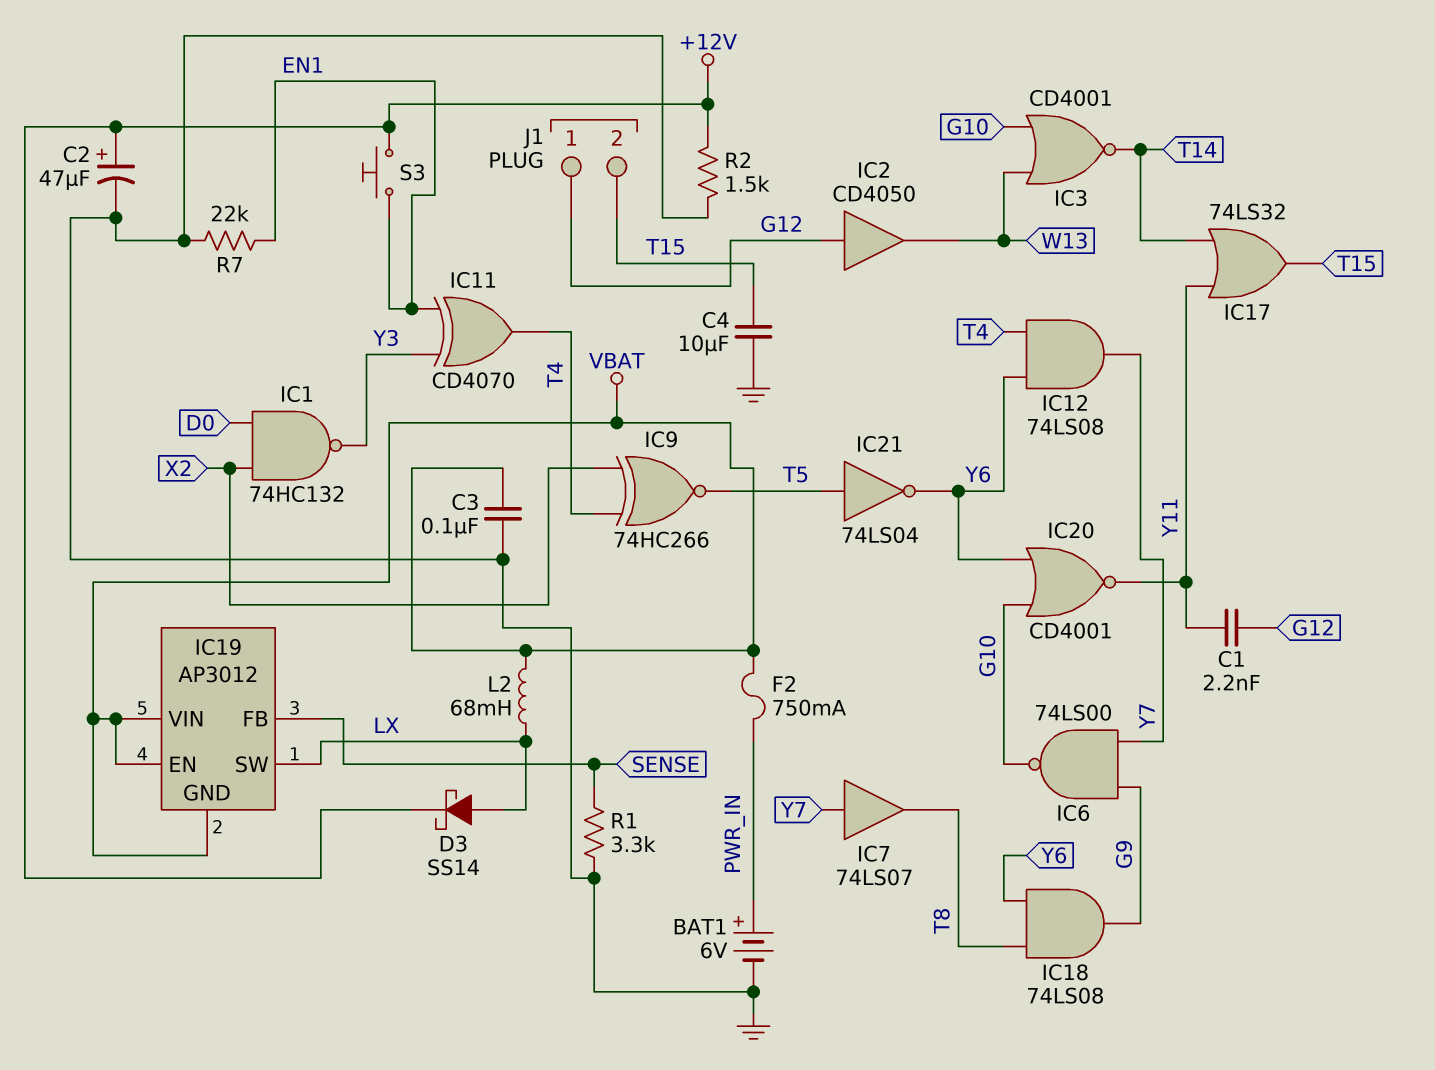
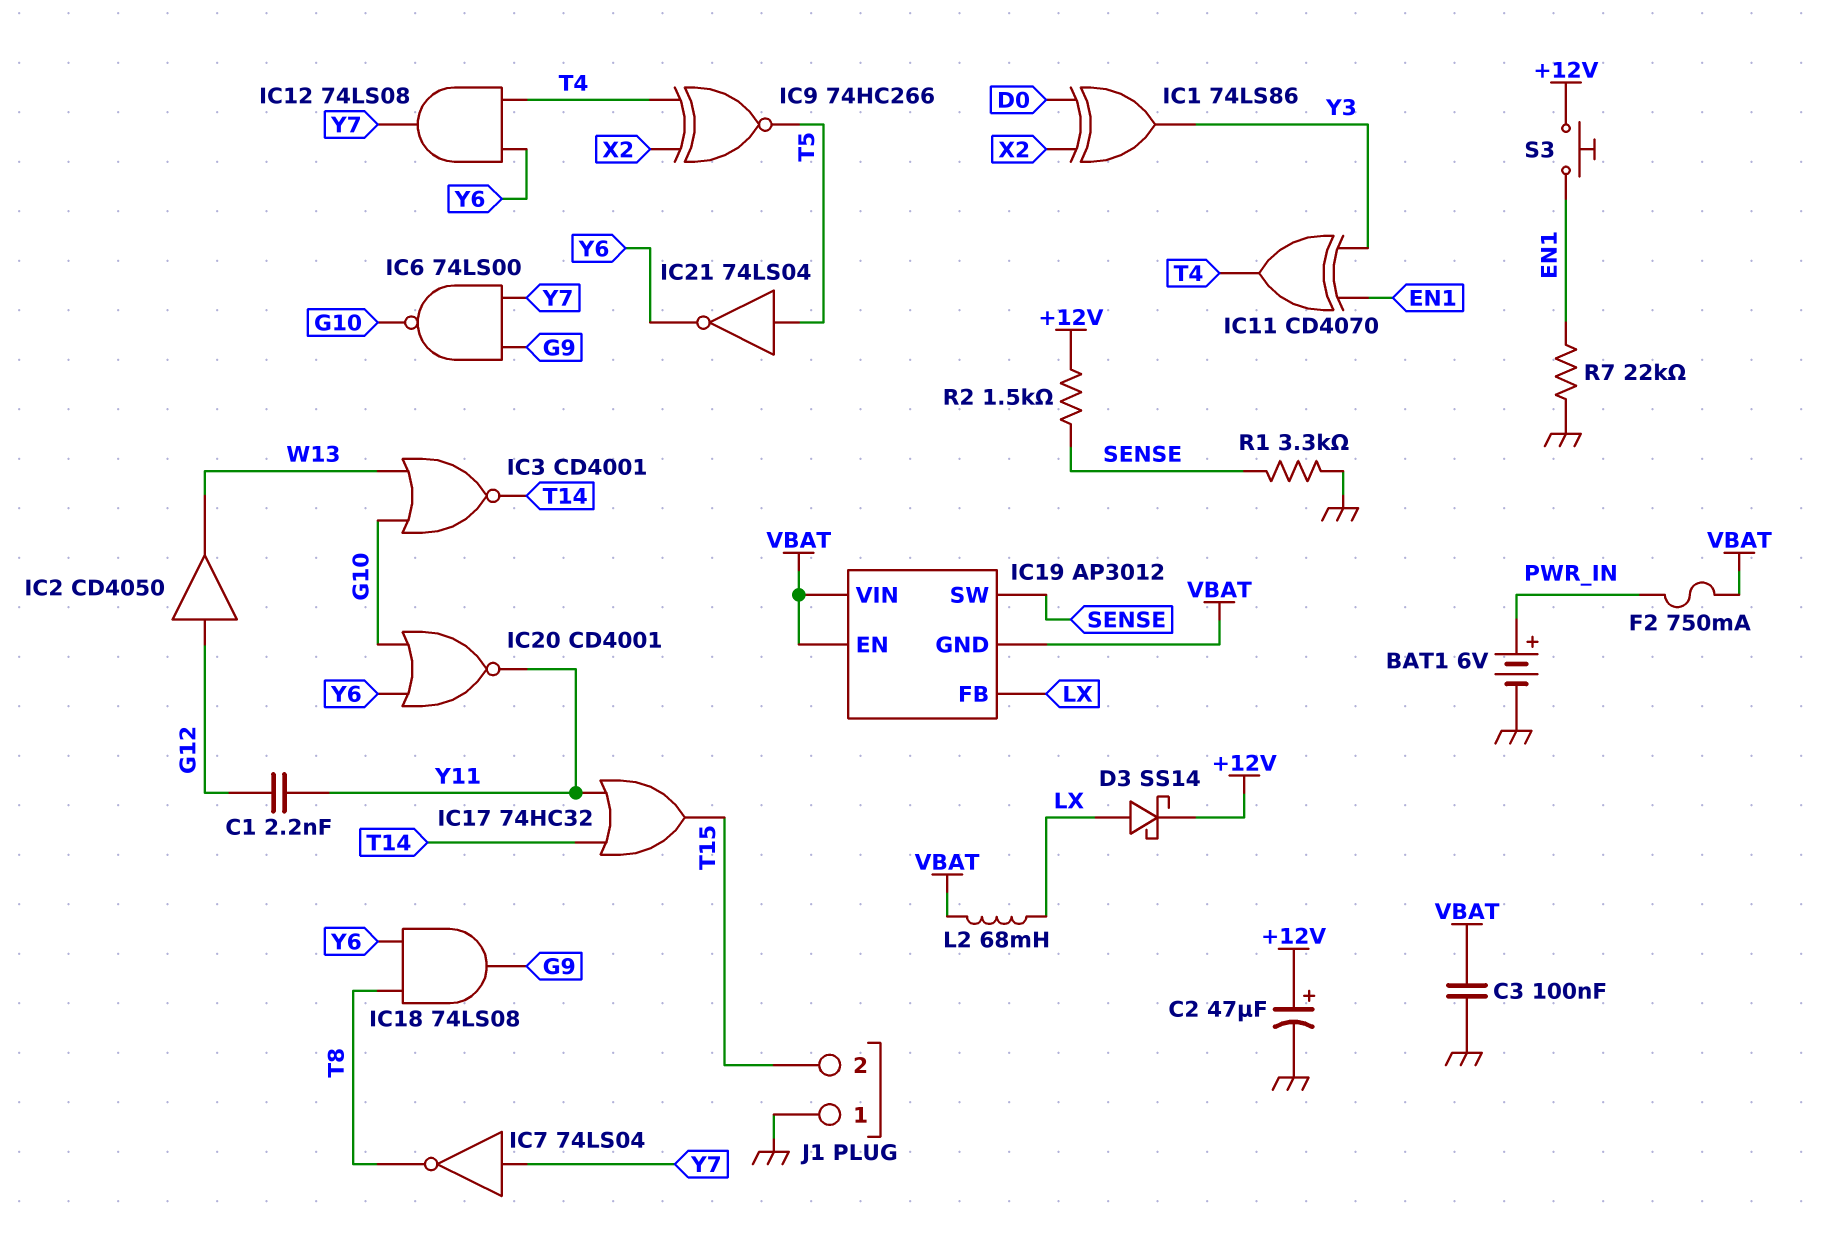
C4: 10uF (GND, T15) -> none
IC1: NAND 74HC132 (in D0, in X2, out Y3) -> XOR 74LS86 (in D0, in X2, out Y3)
IC7: buffer 74LS07 (in Y7, out T8) -> NOT 74LS04 (in Y7, out T8)
IC17: OR 74LS32 (in T14, in Y11, out T15) -> OR 74HC32 (in T14, in Y11, out T15)
IC19 pin FB: SENSE -> LX
IC19 pin SW: LX -> SENSE
J1 pin 1: G12 -> GND
R2: 1.5k (+12V, GND) -> 1.5k (+12V, SENSE)

